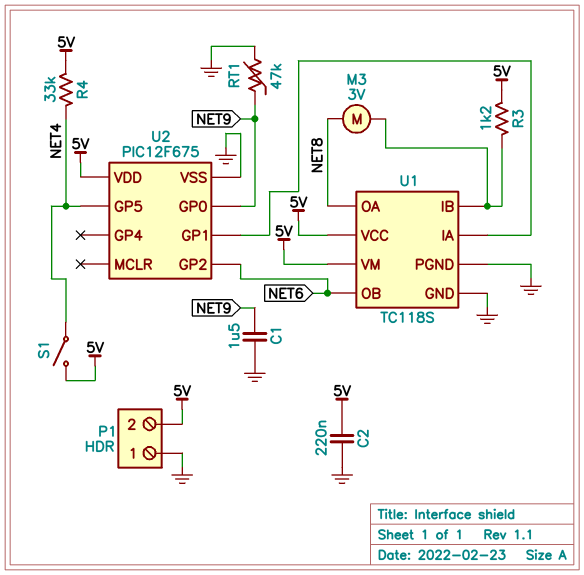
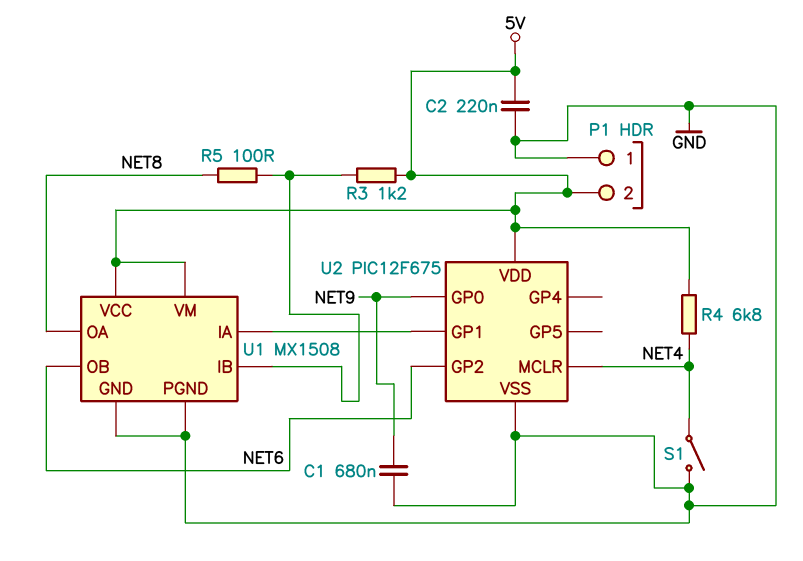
C1: 1.5uF (GND, NET9) -> 680nF (GND, NET9)
M3: motor 3V (NET8, U1/IB) -> none
R4: 33k (5V, NET4) -> 6.8k (5V, NET4)
R5: none -> 100 (NET8, U1/IB)
RT1: 47k (GND, NET9) -> none
S1: switch (5V, NET4) -> switch (GND, NET4)
U1: TC118S -> MX1508
U2 pin GP5: NET4 -> none
U2 pin MCLR: none -> NET4

